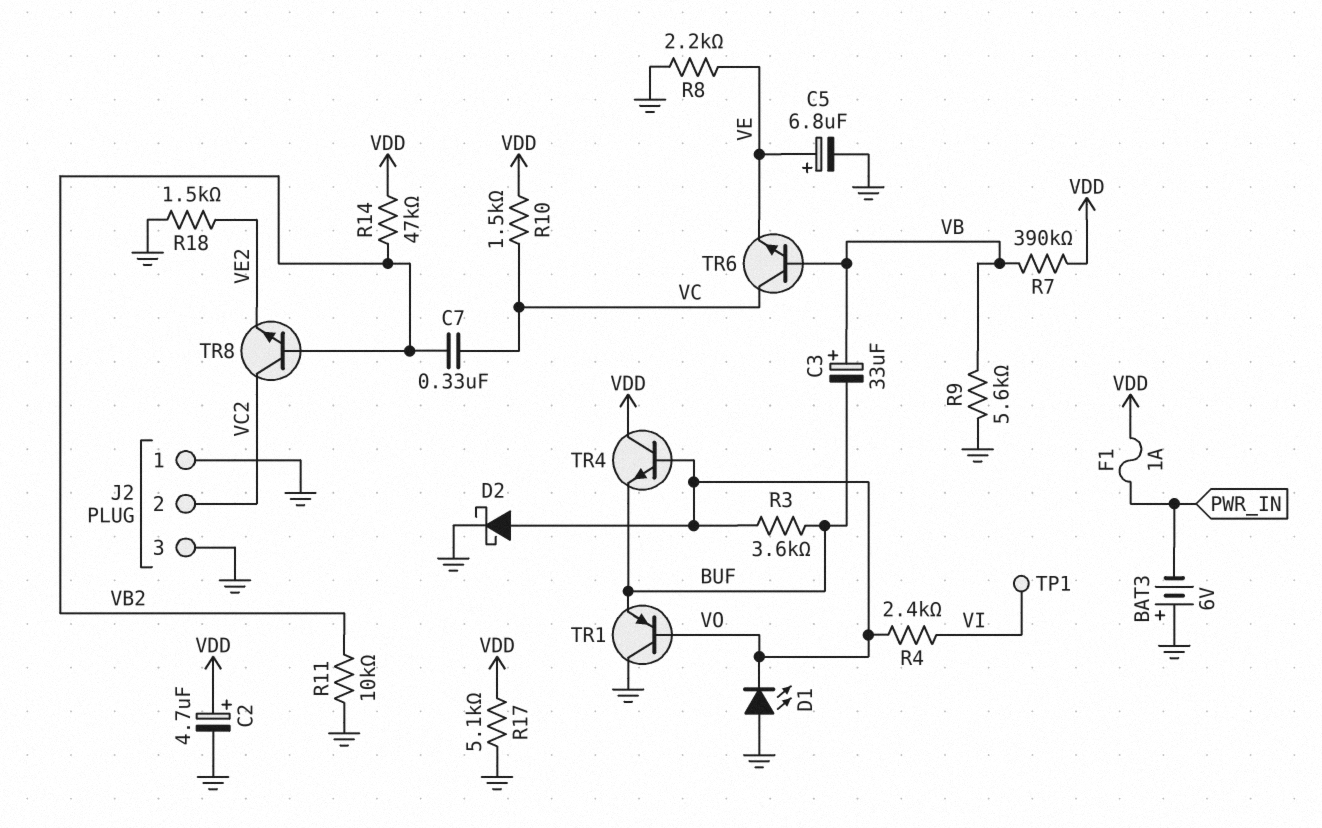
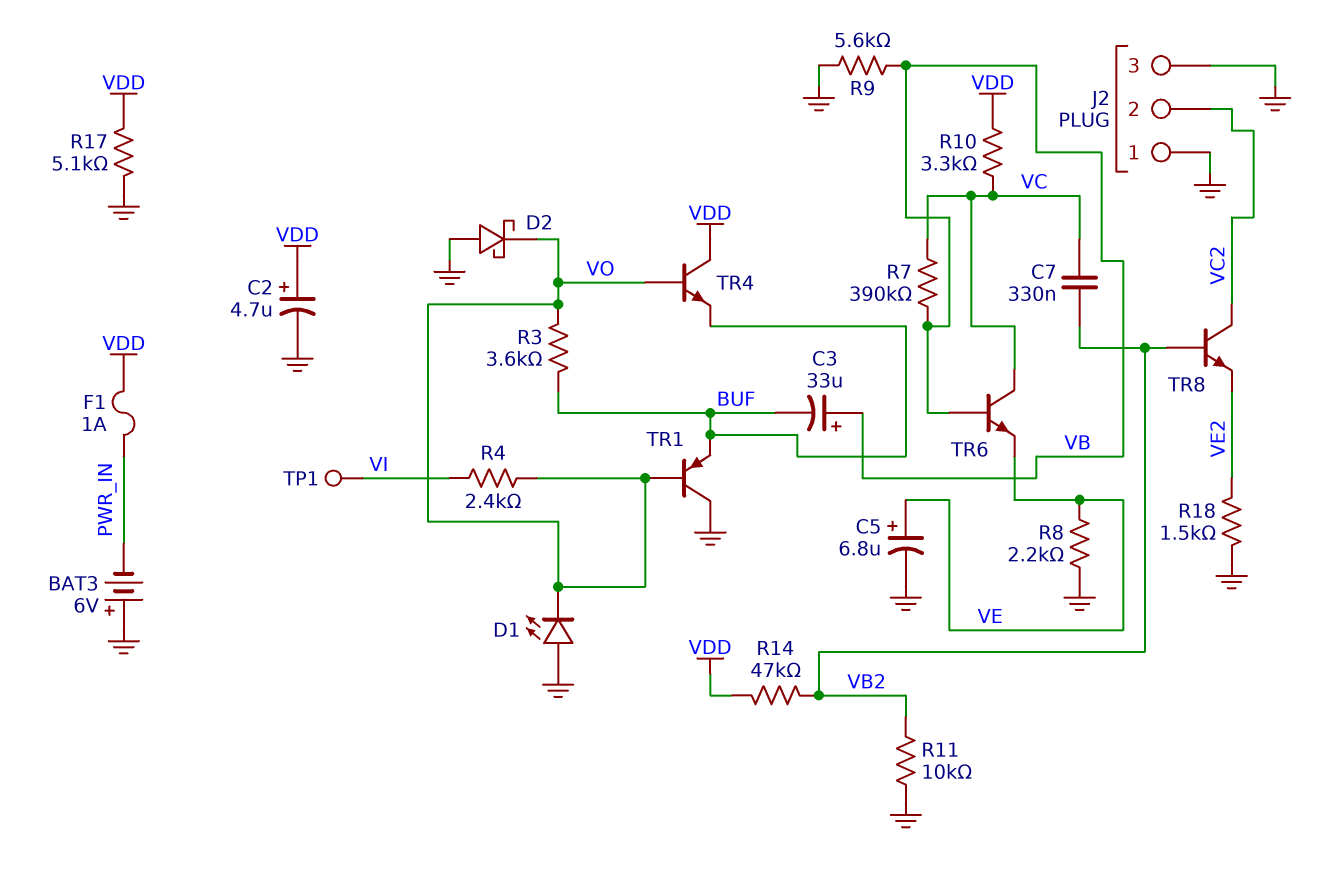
D2: schottky (A VO, K GND) -> schottky (A GND, K VO)
R7: 390k (VB, VDD) -> 390k (VB, VC)
R10: 1.5k (VC, VDD) -> 3.3k (VC, VDD)

